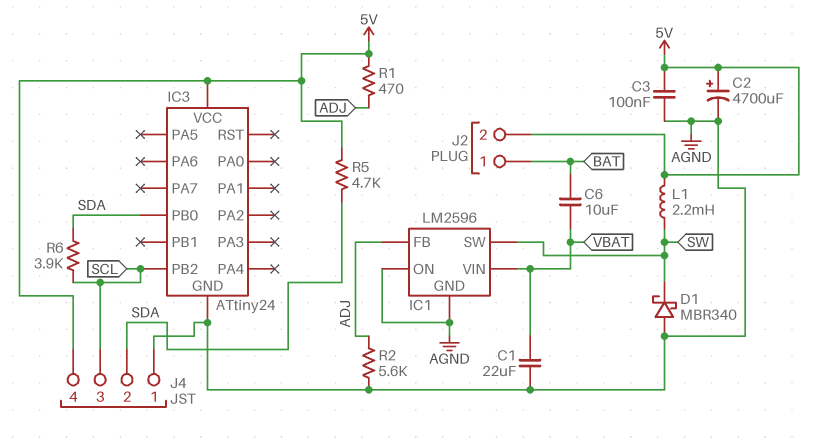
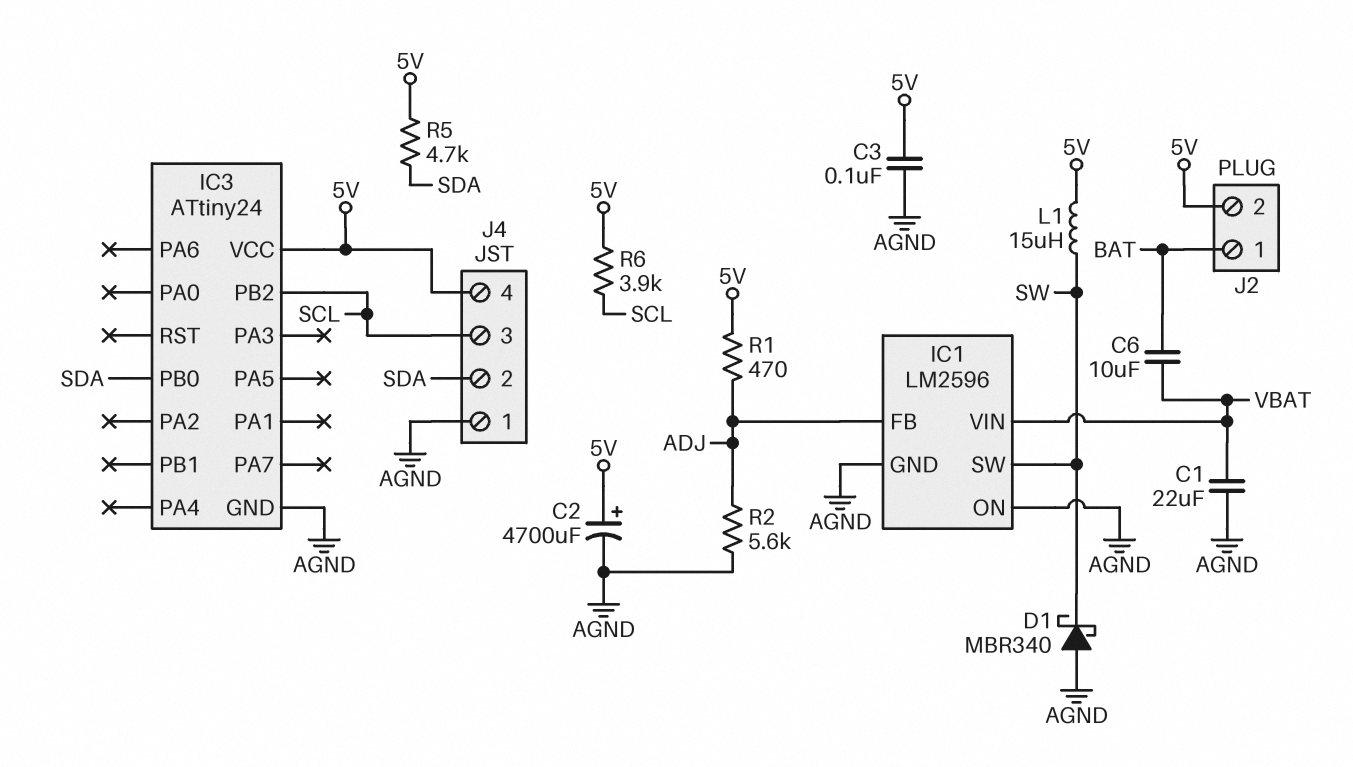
L1: 2.2mH (5V, SW) -> 15uH (5V, SW)
R6: 3.9k (SCL, SDA) -> 3.9k (5V, SCL)

